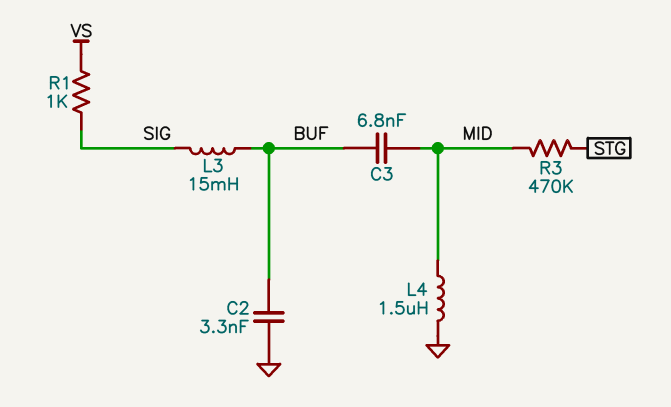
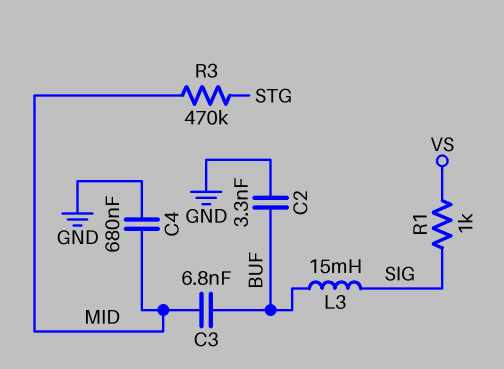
C4: none -> 680nF (GND, MID)
L4: 1.5uH (GND, MID) -> none

